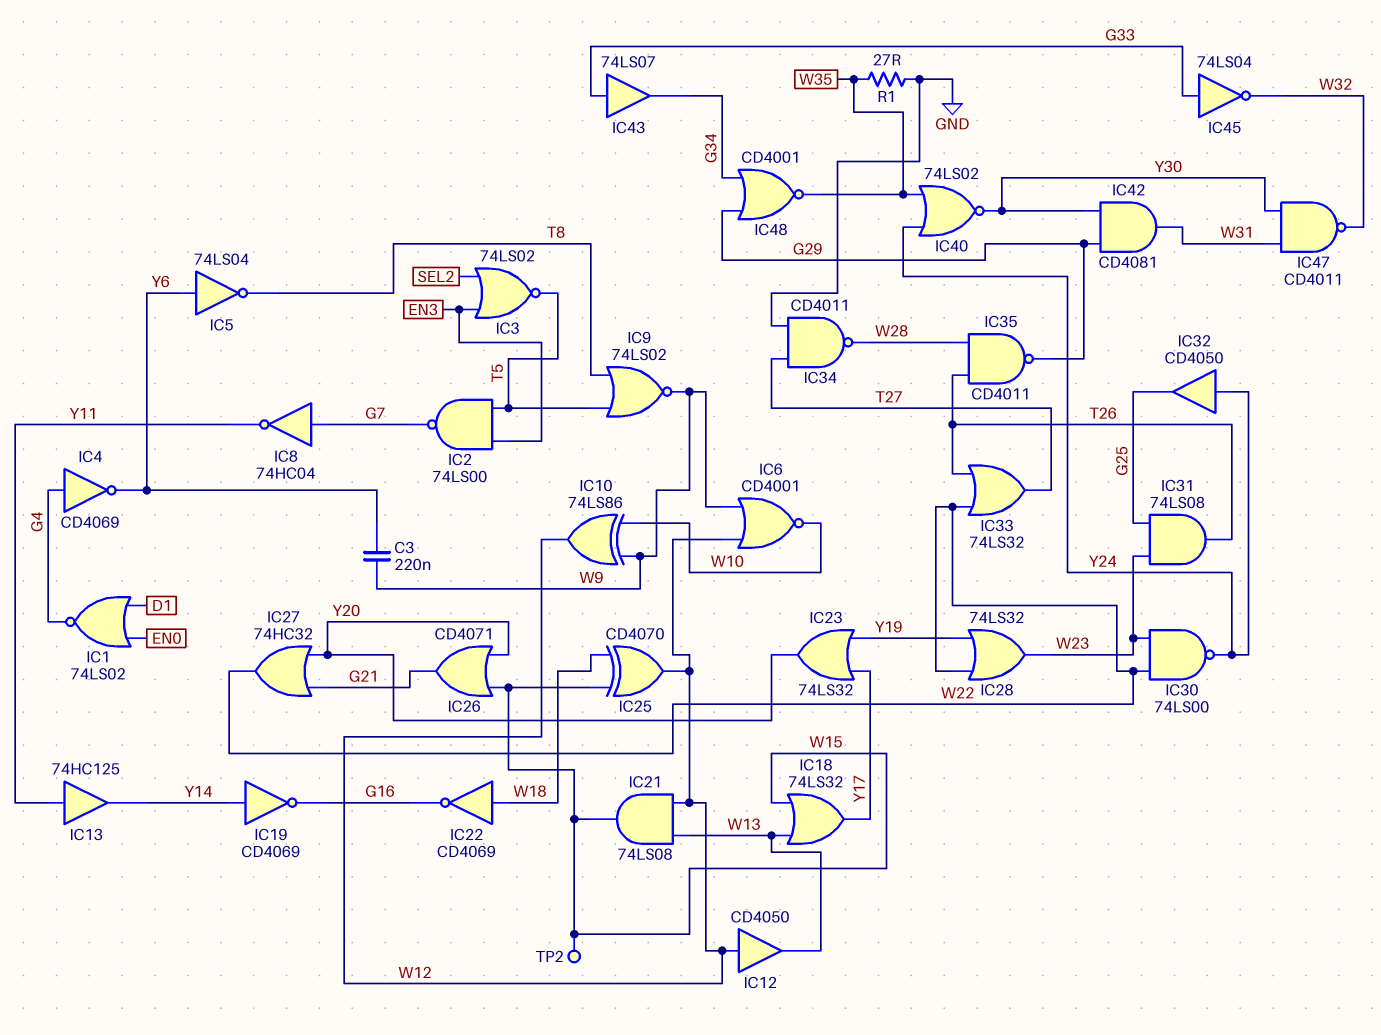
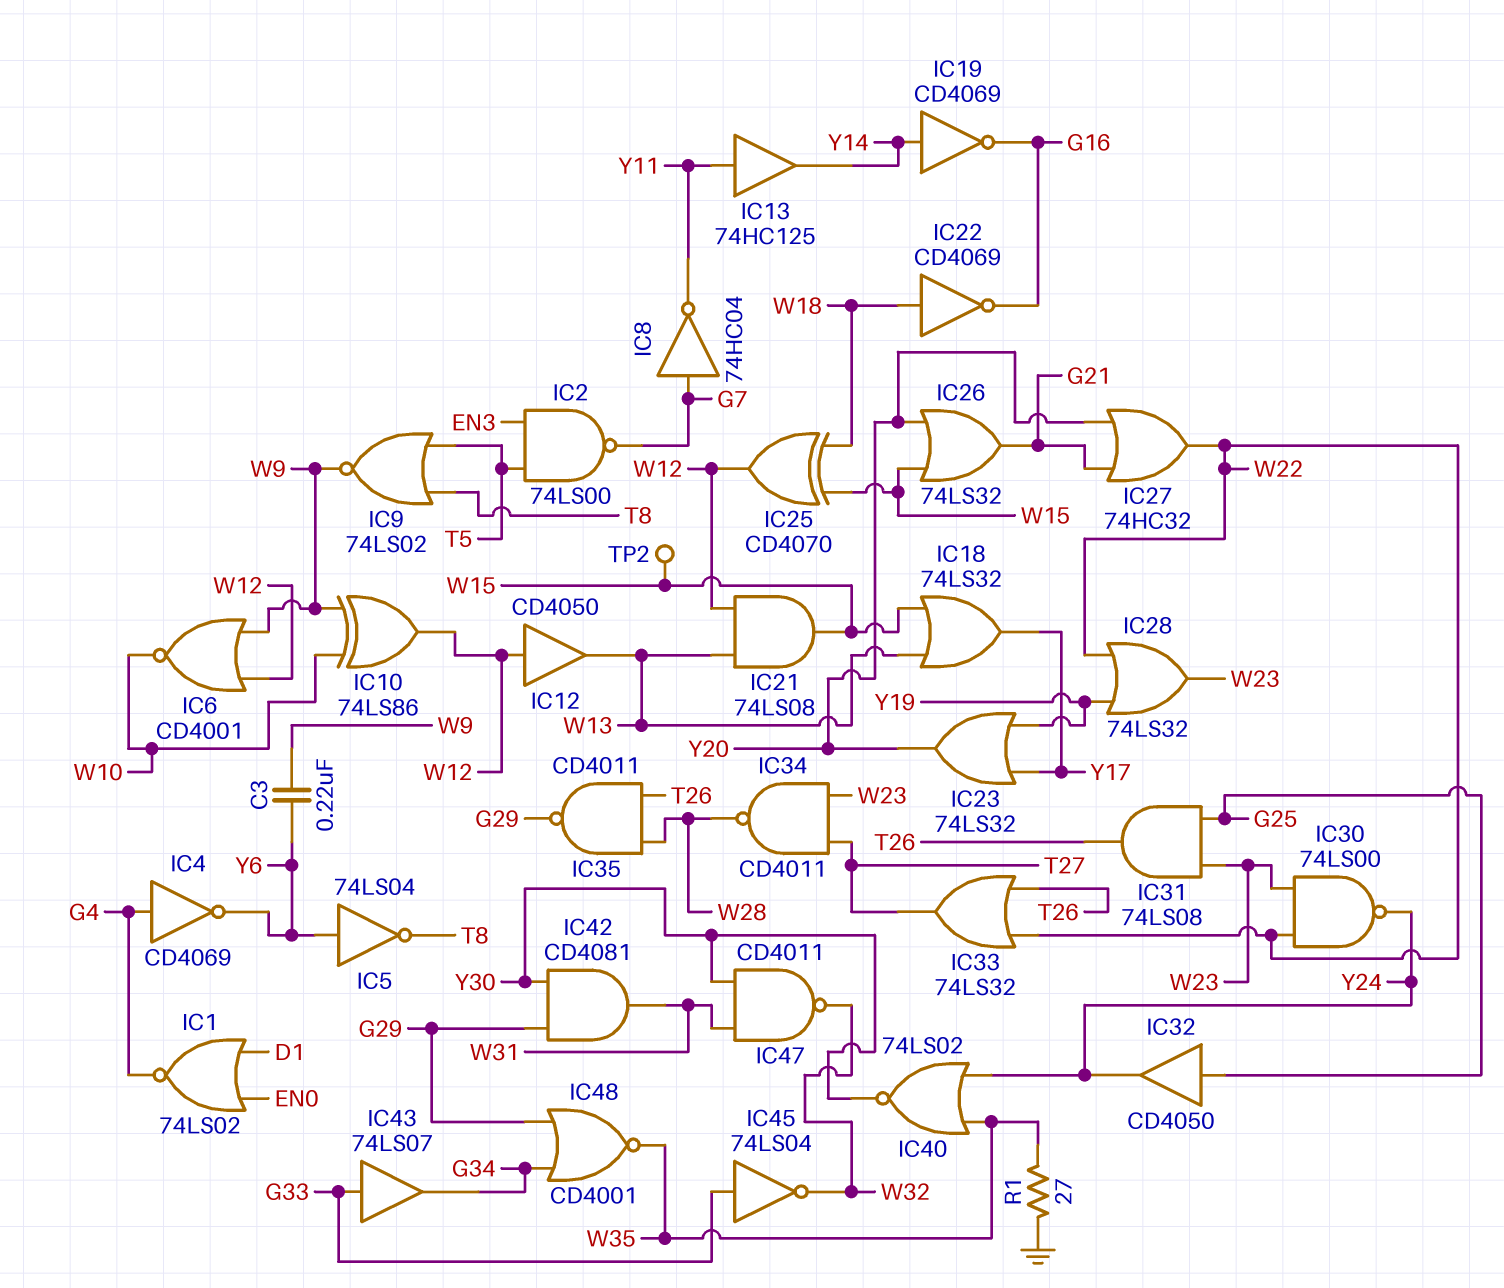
IC3: NOR 74LS02 (in EN3, in SEL2, out T5) -> none
IC26: OR CD4071 (in W15, in Y20, out G21) -> OR 74LS32 (in W15, in Y20, out G21)
IC32: buffer CD4050 (in Y24, out G25) -> buffer CD4050 (in G25, out Y24)
IC34: NAND CD4011 (in GND, in T27, out W28) -> NAND CD4011 (in T27, in W23, out W28)

